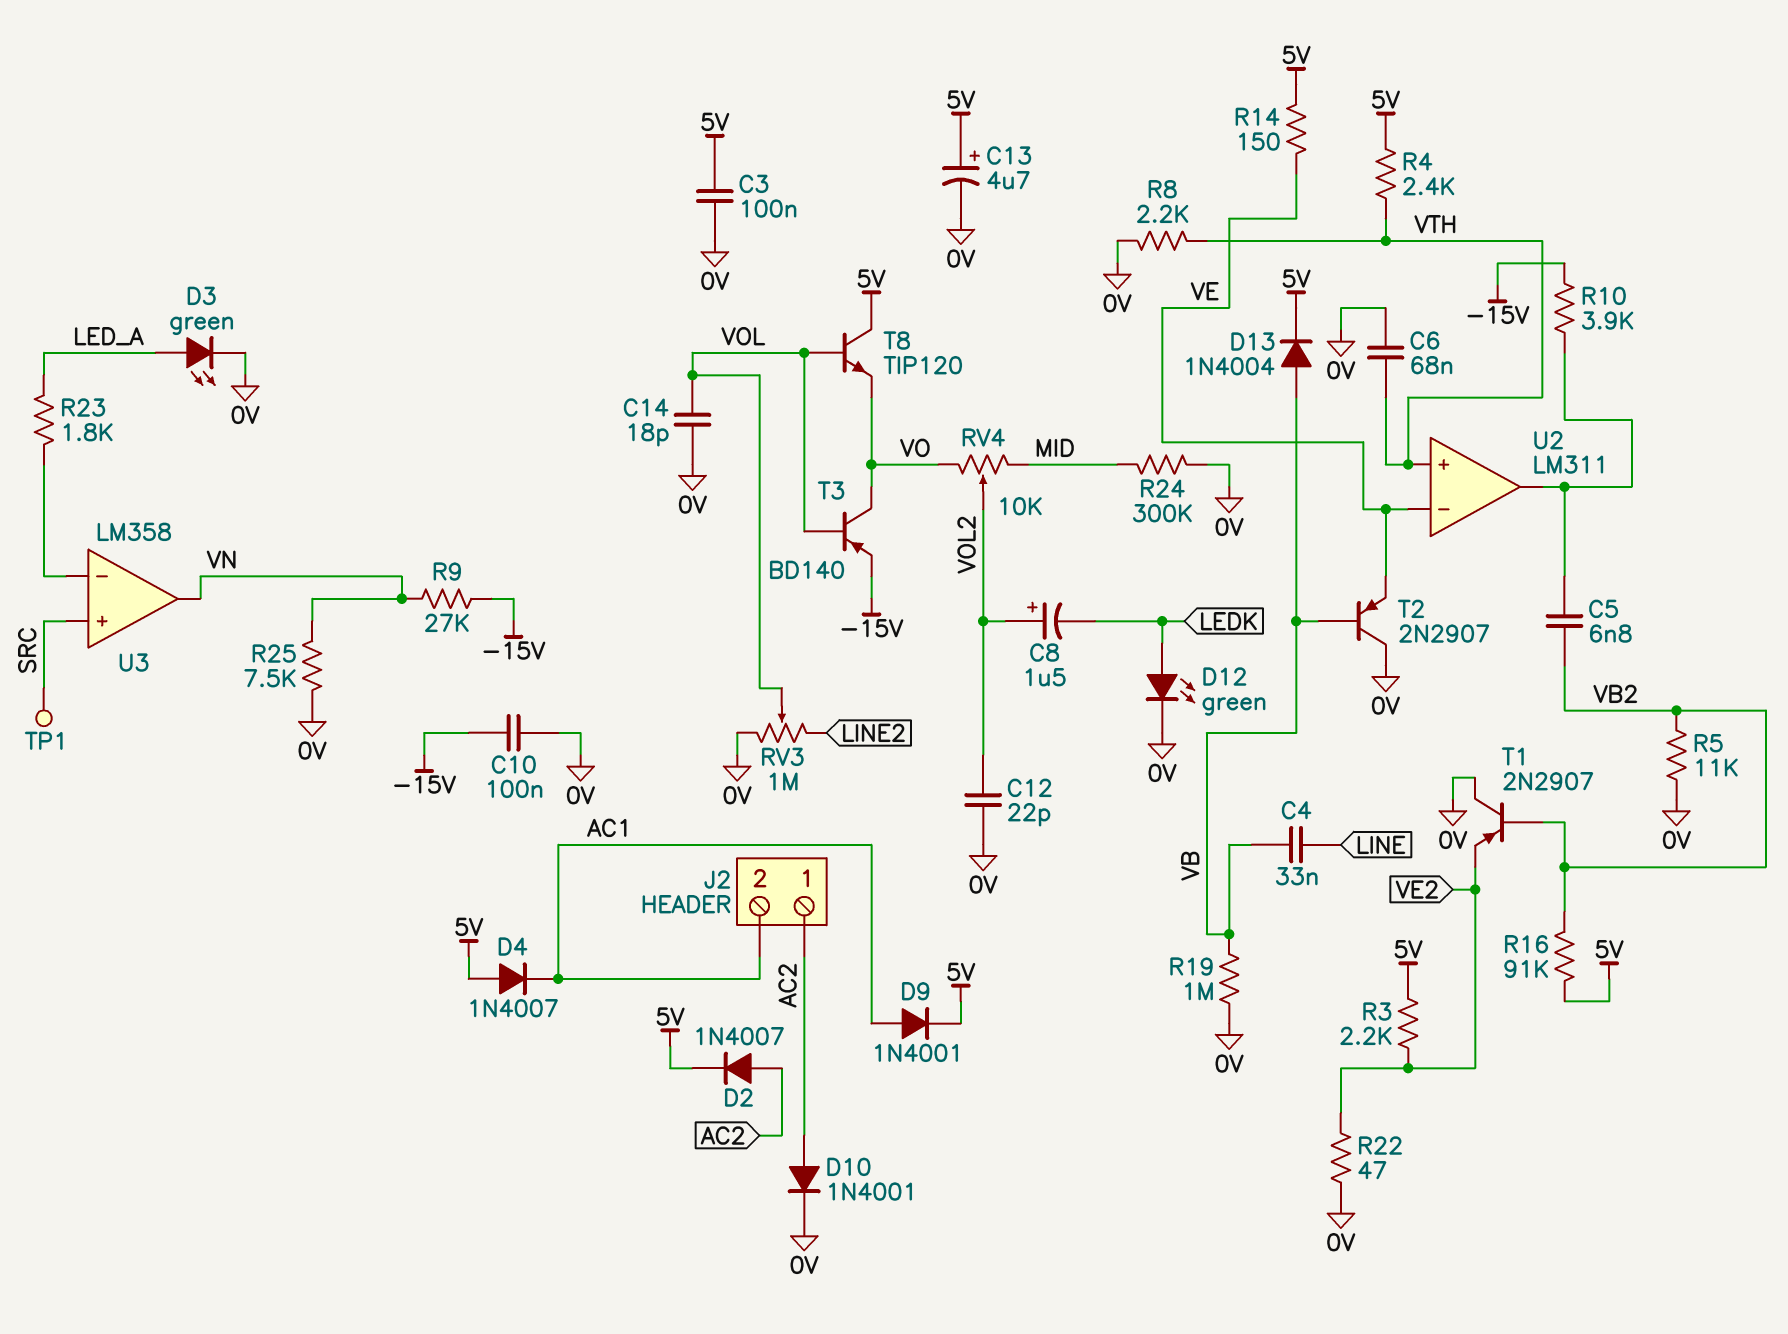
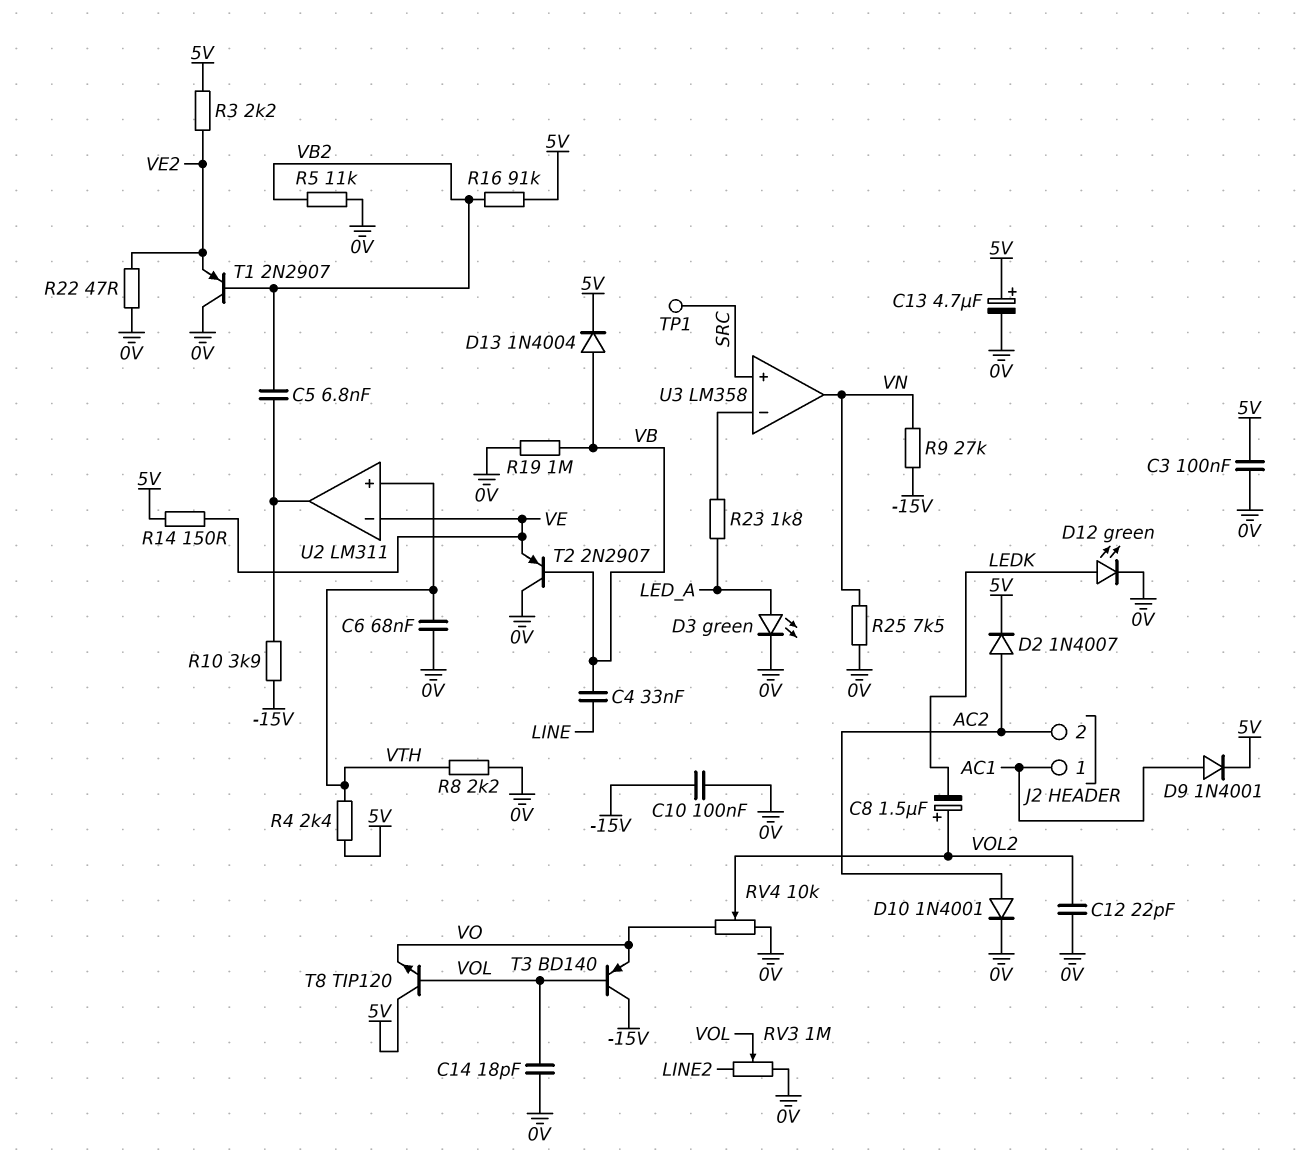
D4: diode 1N4007 (A 5V, K AC1) -> none
J2 pin 1: AC2 -> AC1
J2 pin 2: AC1 -> AC2
R24: 300k (0V, MID) -> none
RV4: 10k (MID, VO, wiper VOL2) -> 10k (0V, VO, wiper VOL2)
T3: PNP BD140 (B VOL, C VO, E -15V) -> PNP BD140 (B VOL, C -15V, E VO)

